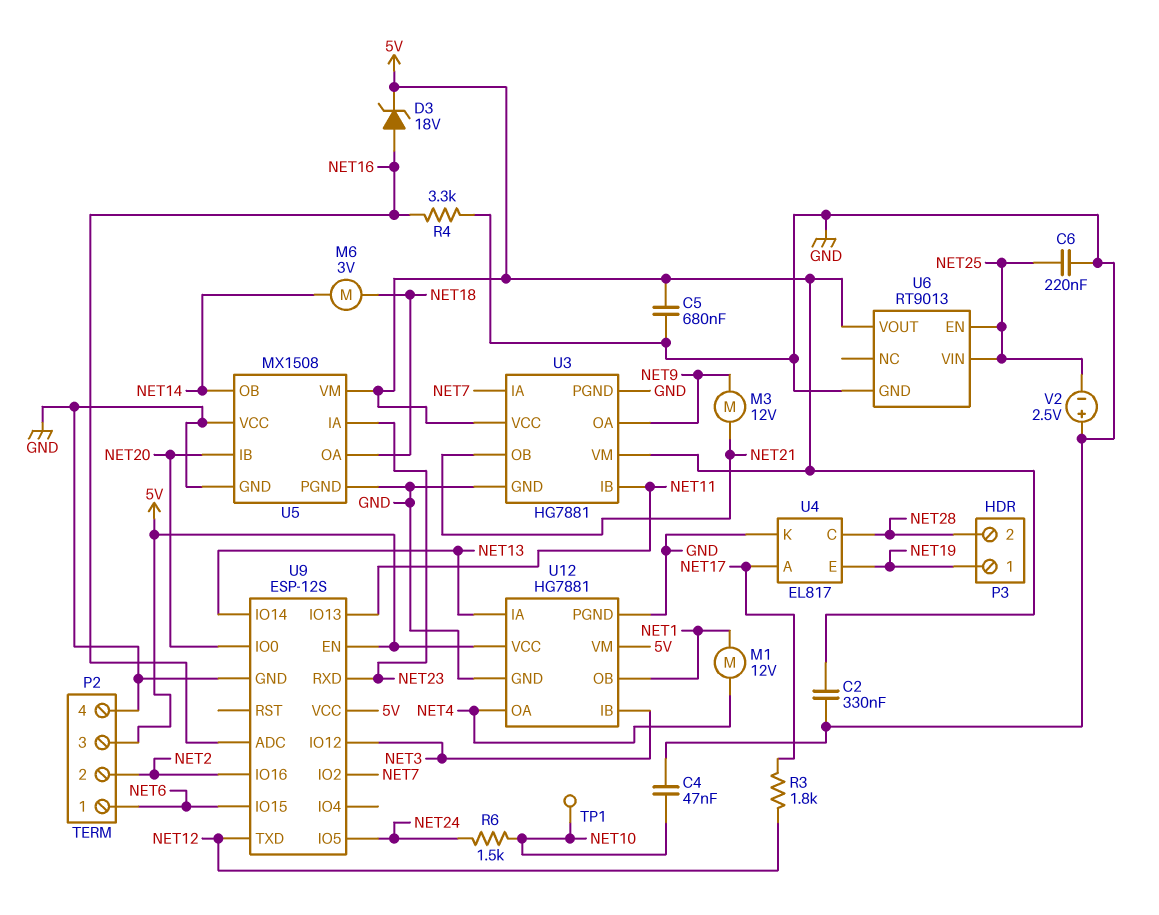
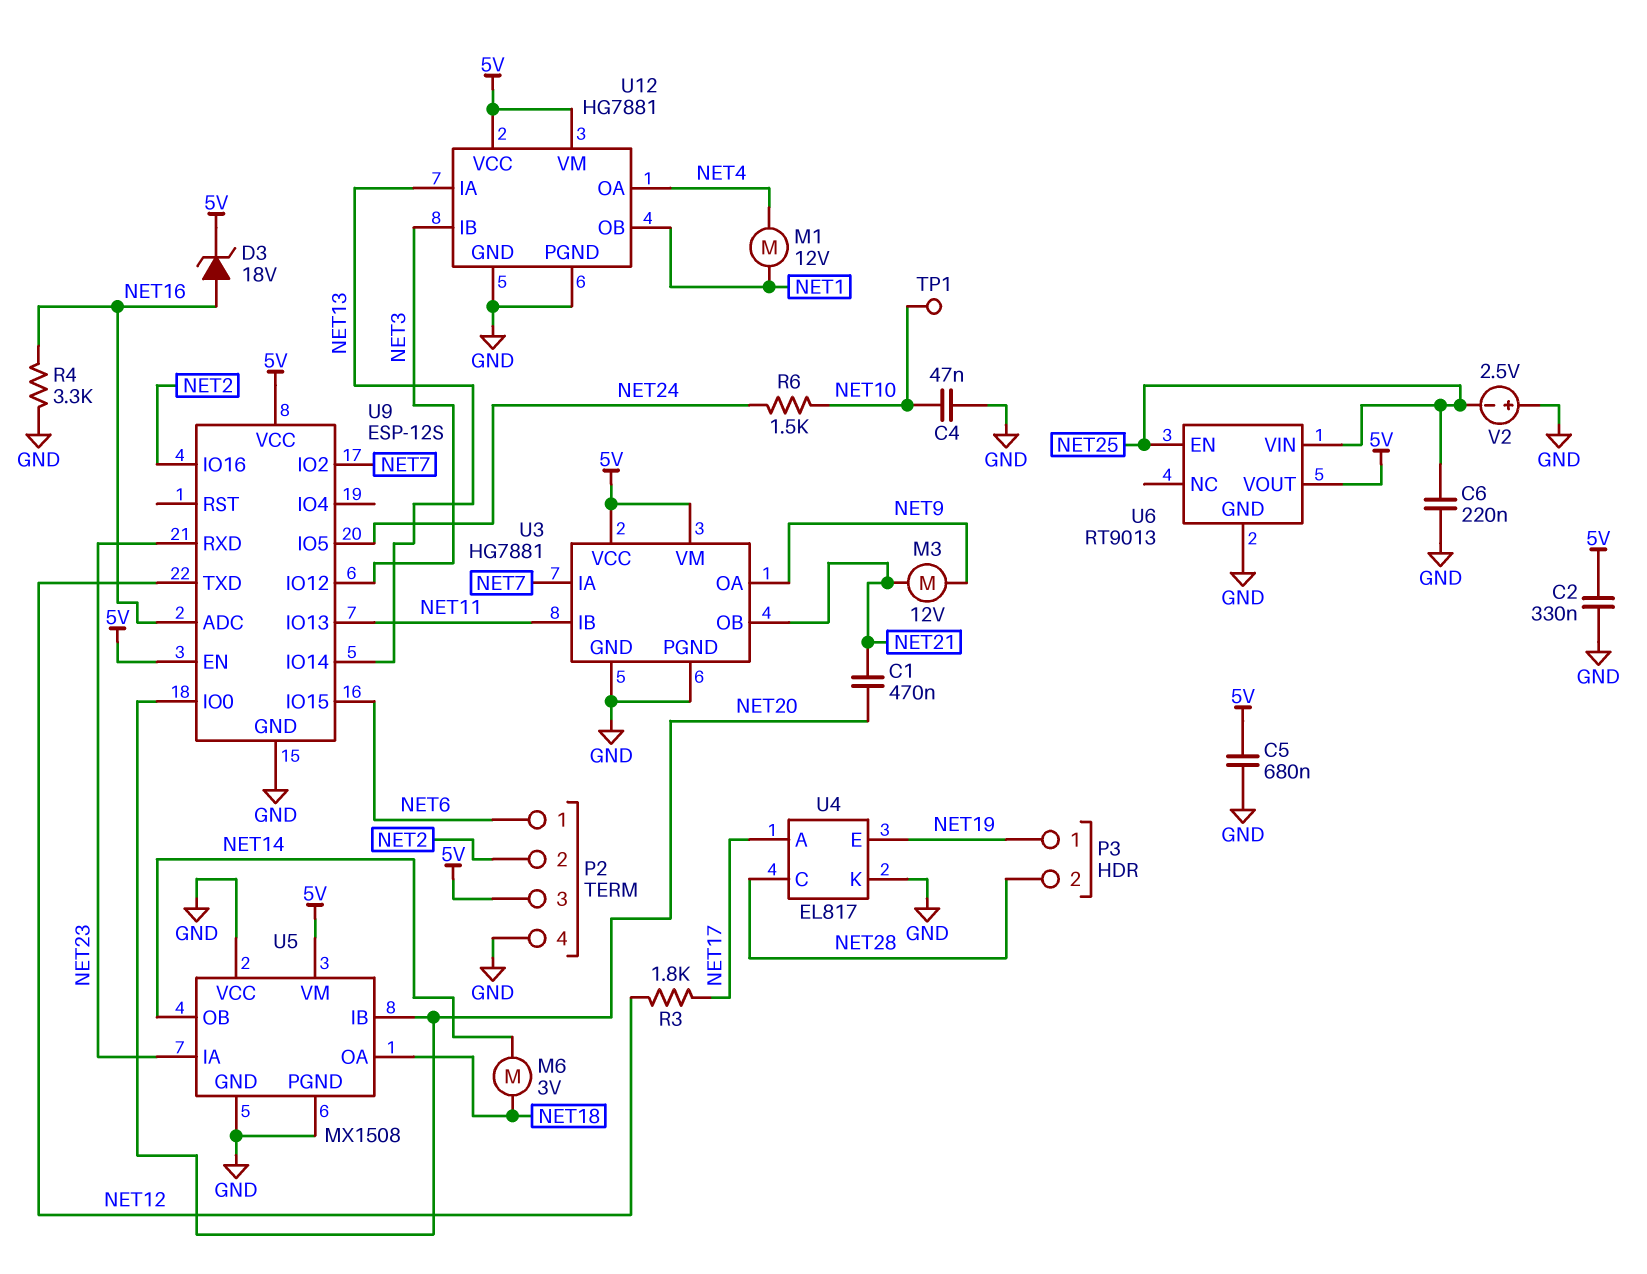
C1: none -> 470nF (NET20, NET21)

